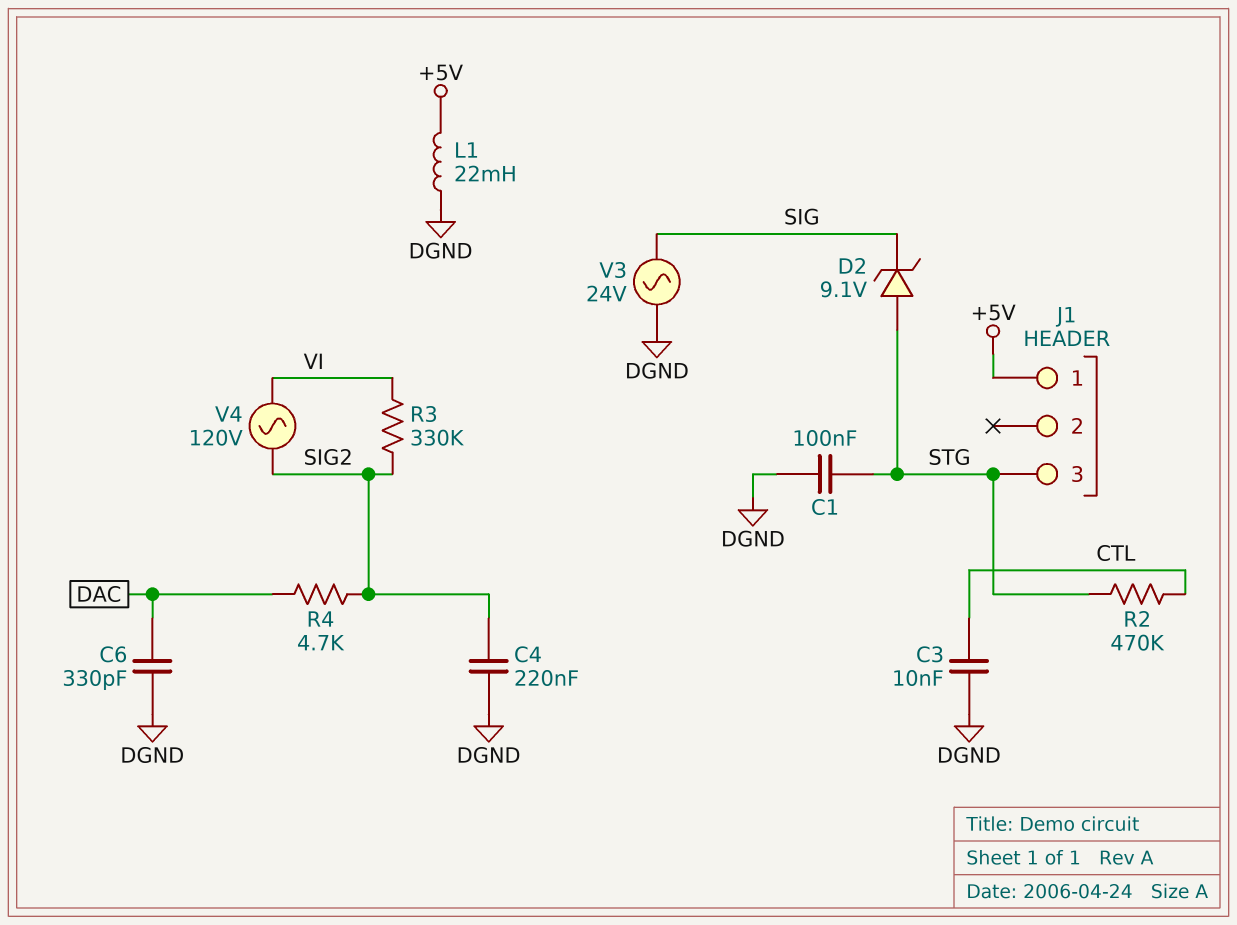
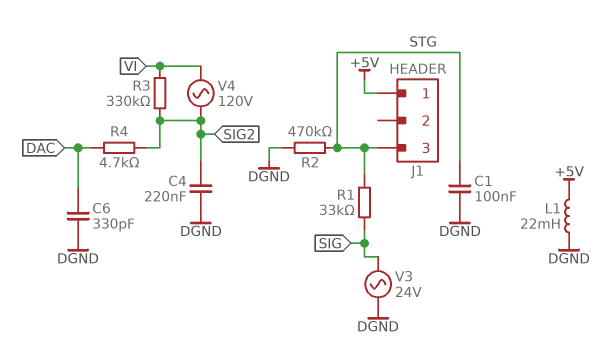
C3: 10nF (CTL, DGND) -> none
D2: zener 9.1V (A STG, K SIG) -> none
R1: none -> 33k (SIG, STG)
R2: 470k (CTL, STG) -> 470k (DGND, STG)

